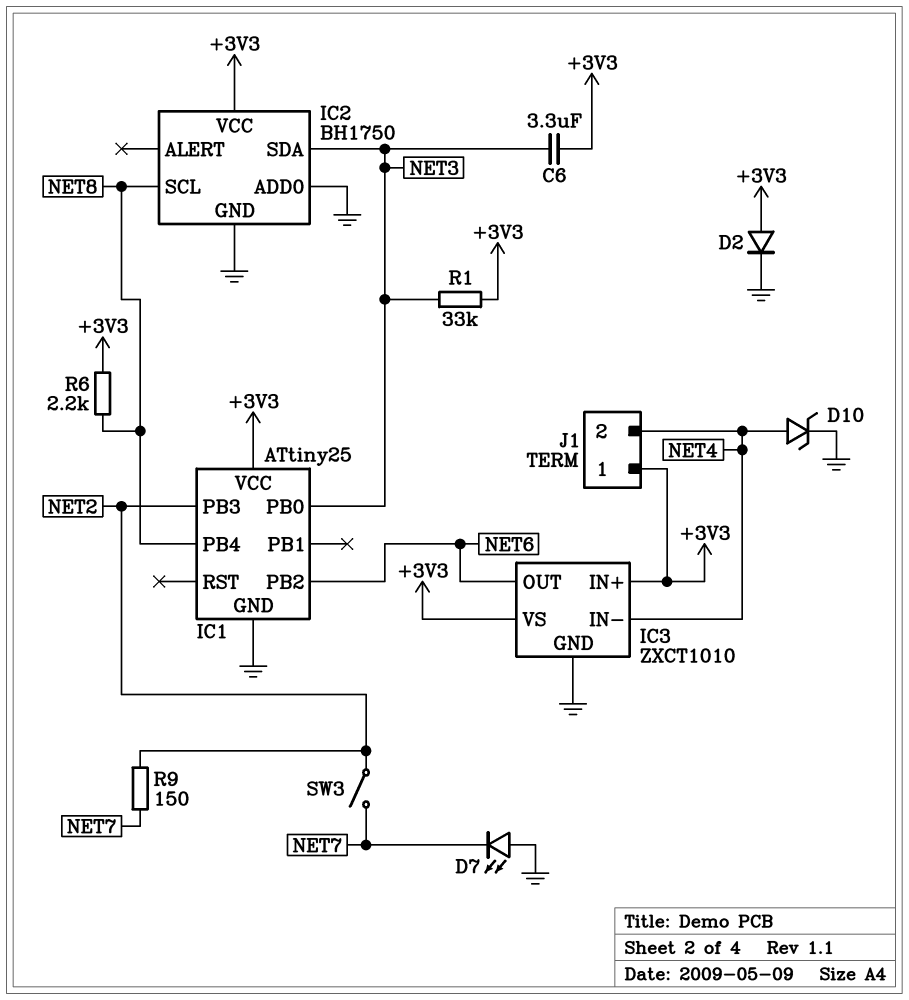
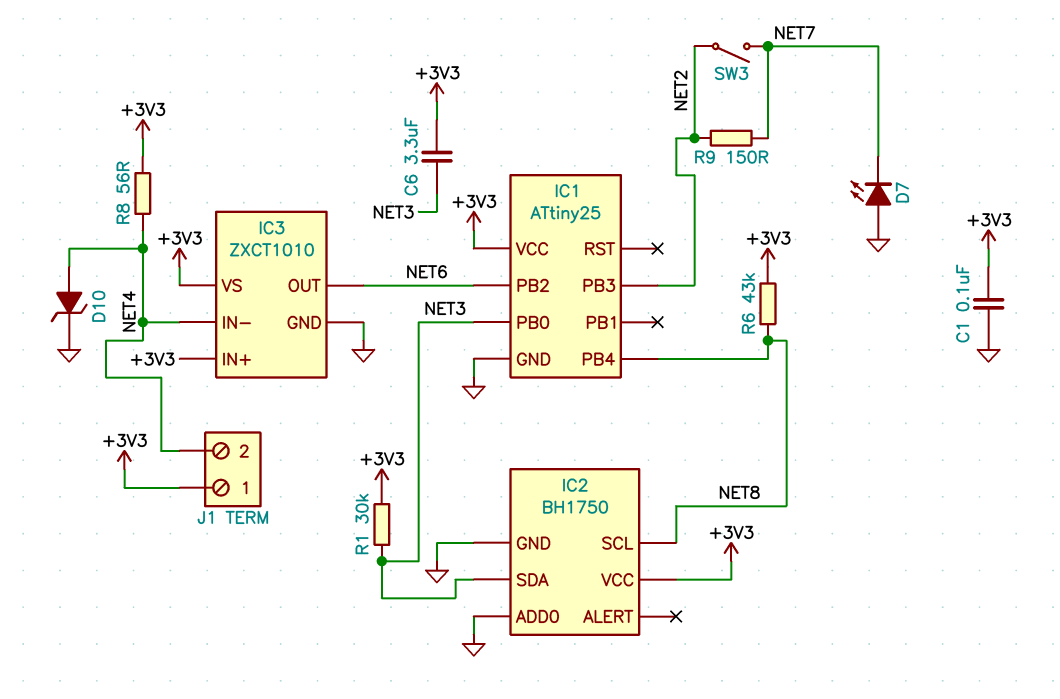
C1: none -> 100nF (+3V3, GND)
D2: diode (A +3V3, K GND) -> none
R1: 33k (+3V3, NET3) -> 30k (+3V3, NET3)
R6: 2.2k (+3V3, NET8) -> 43k (+3V3, NET8)
R8: none -> 56 (+3V3, NET4)

